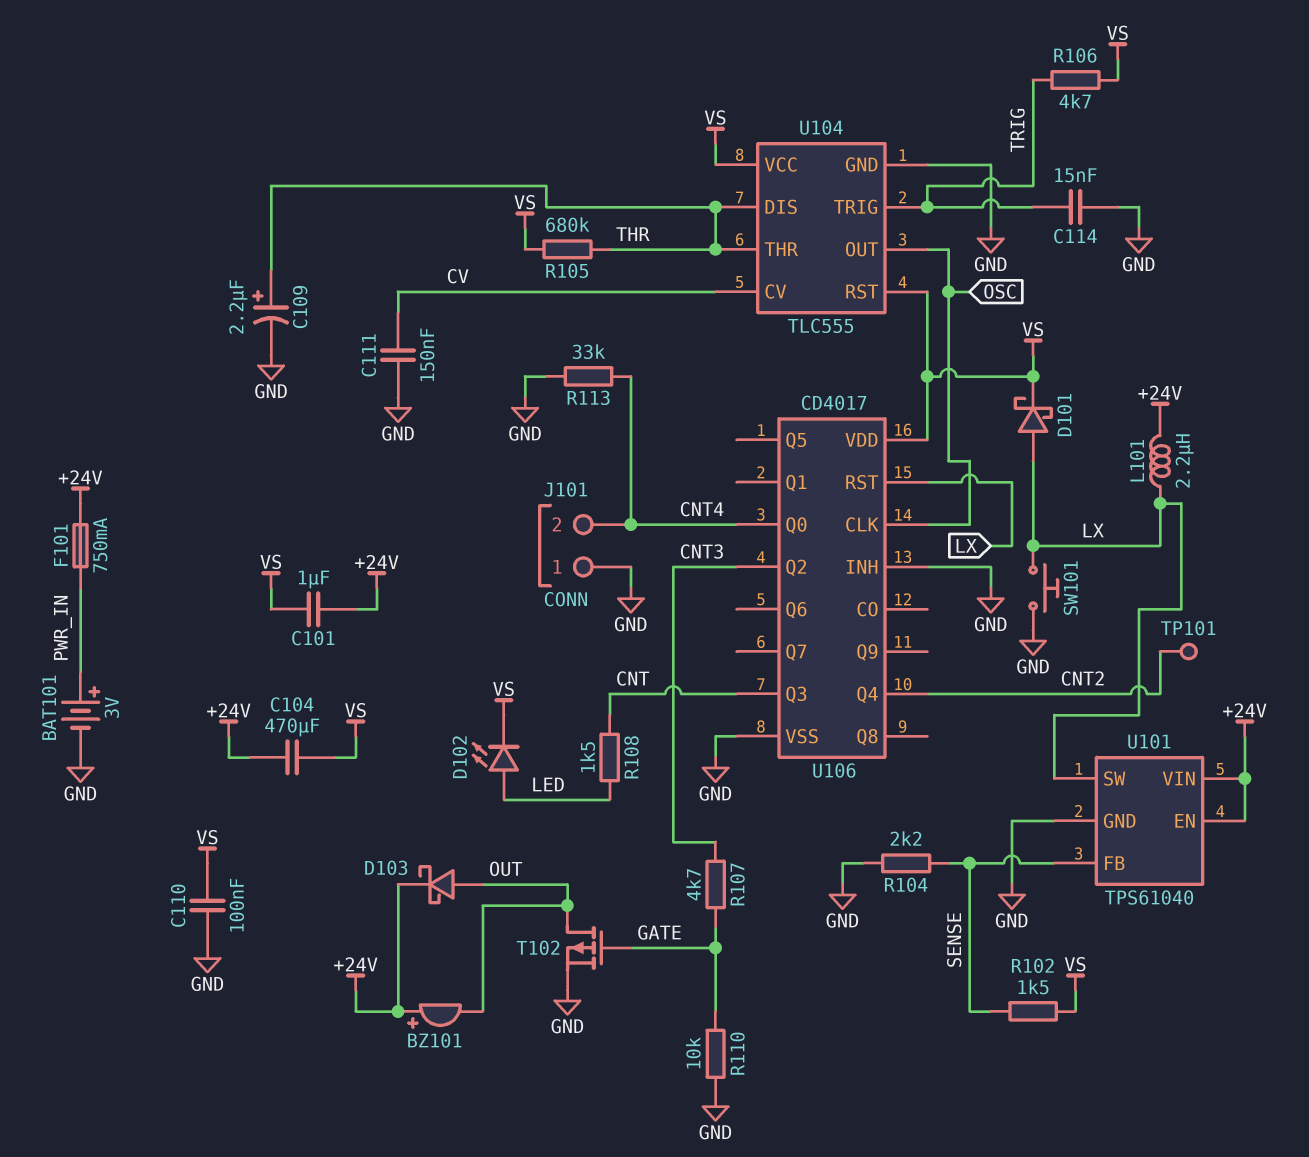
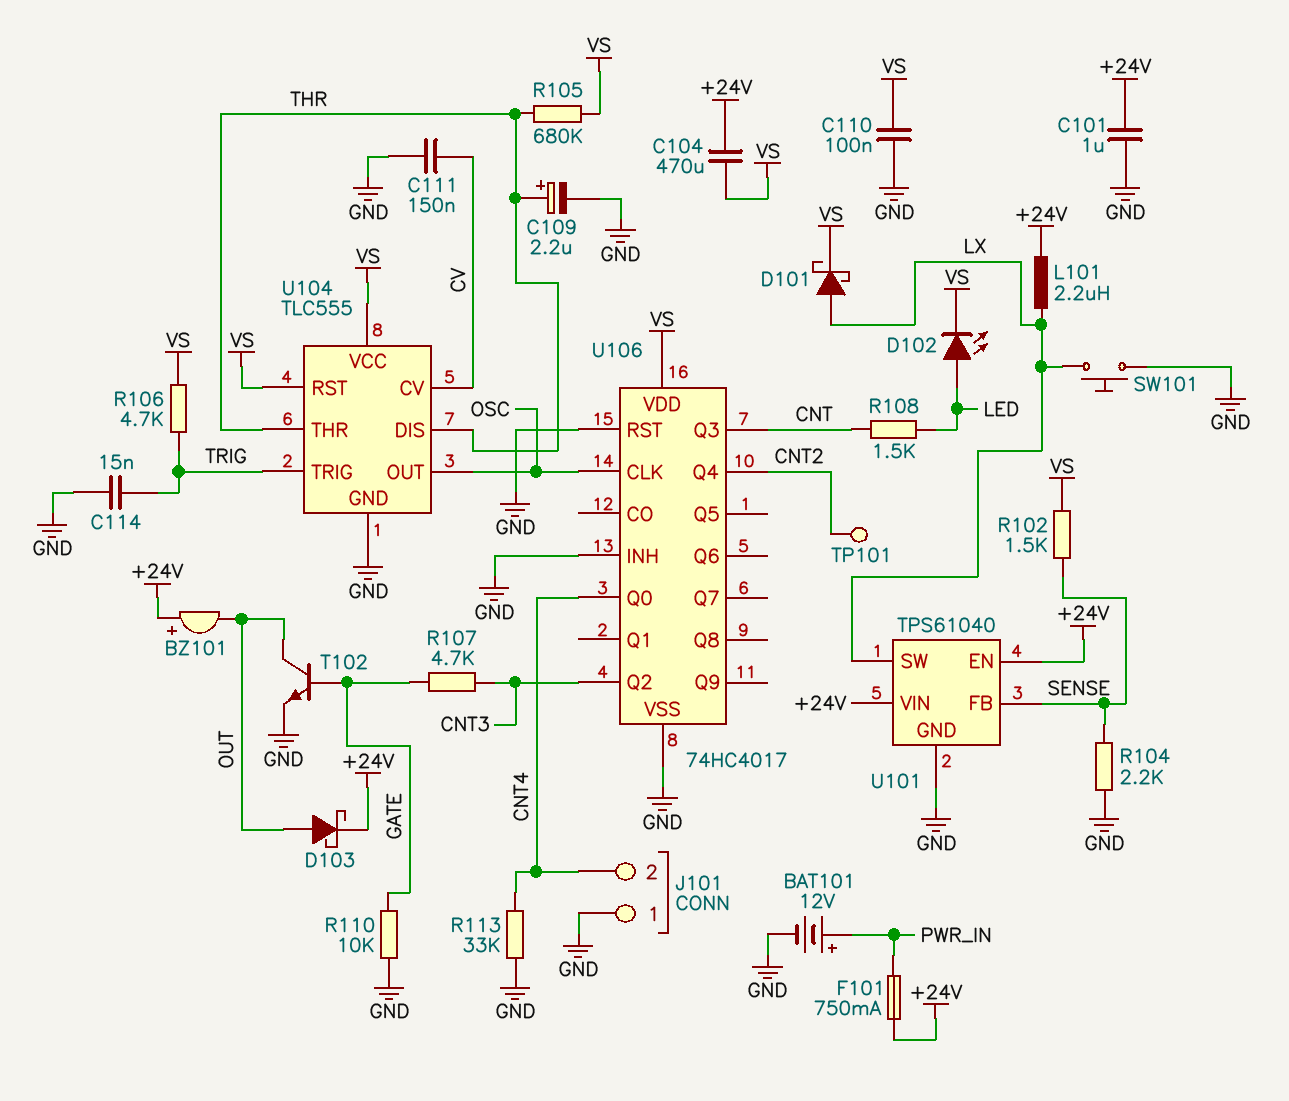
BAT101: 3V (plus PWR_IN, minus GND) -> 12V (plus PWR_IN, minus GND)
C101: 1uF (+24V, VS) -> 1uF (+24V, GND)
T102: PMOS (G GATE, D OUT, S GND) -> NPN (B GATE, C OUT, E GND)
U106: CD4017 -> 74HC4017
U106 pin RST: LX -> GND

